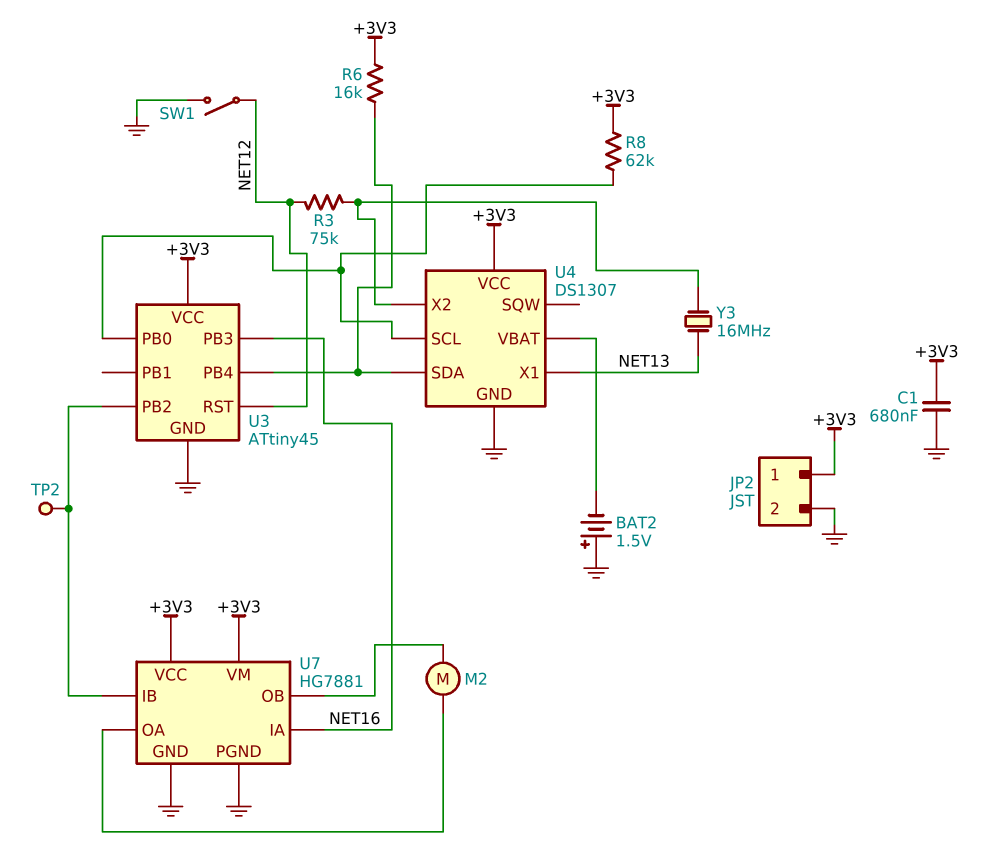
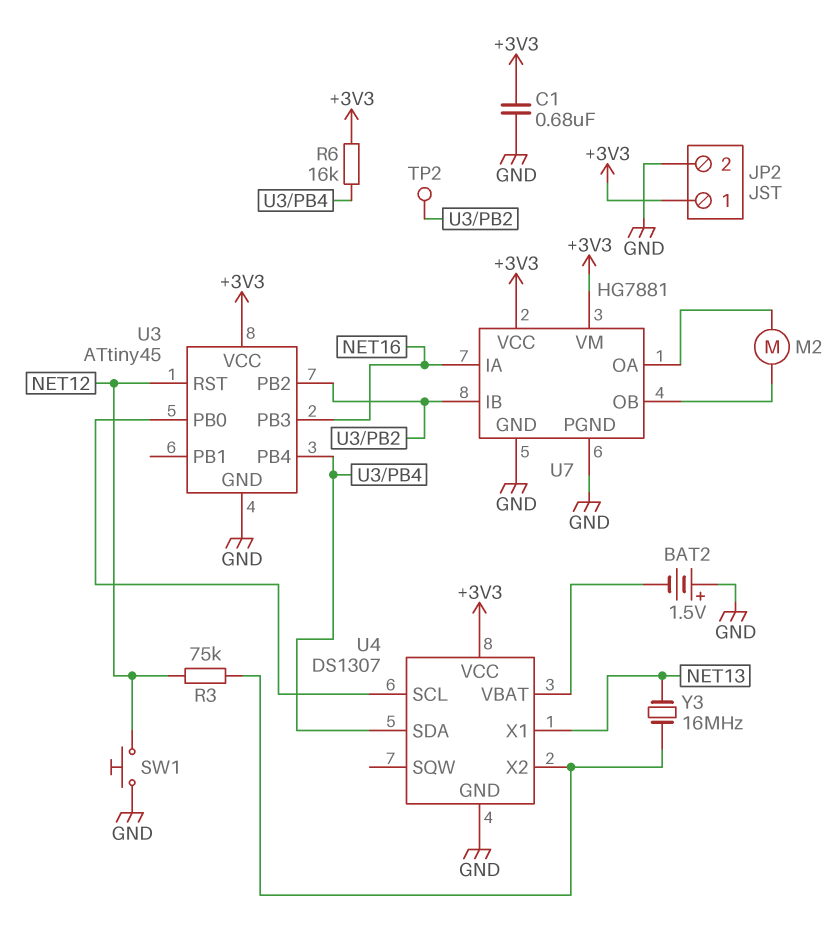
R8: 62k (+3V3, U3/PB0) -> none
SW1: switch (GND, NET12) -> button (GND, NET12)

